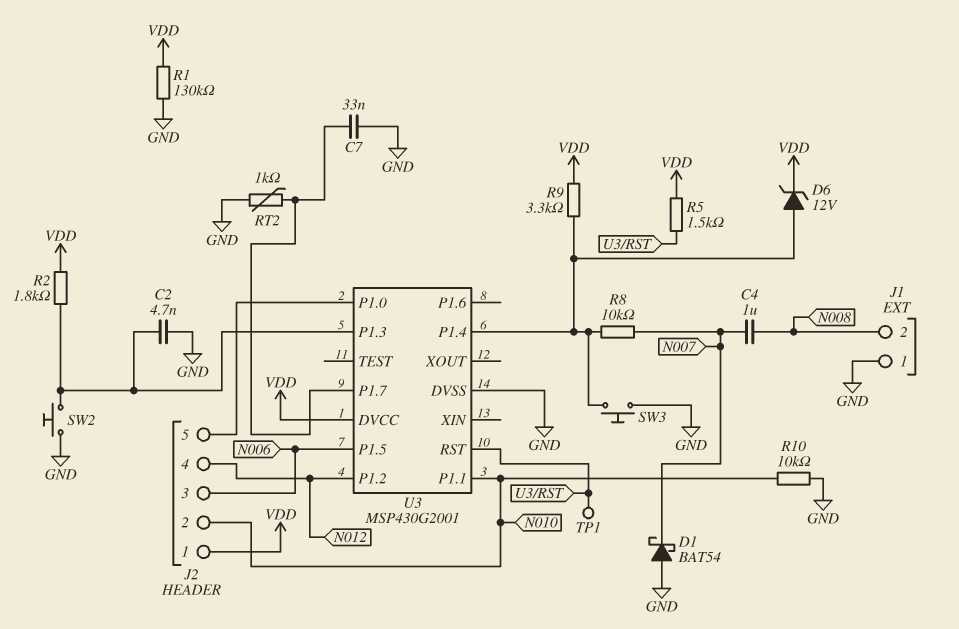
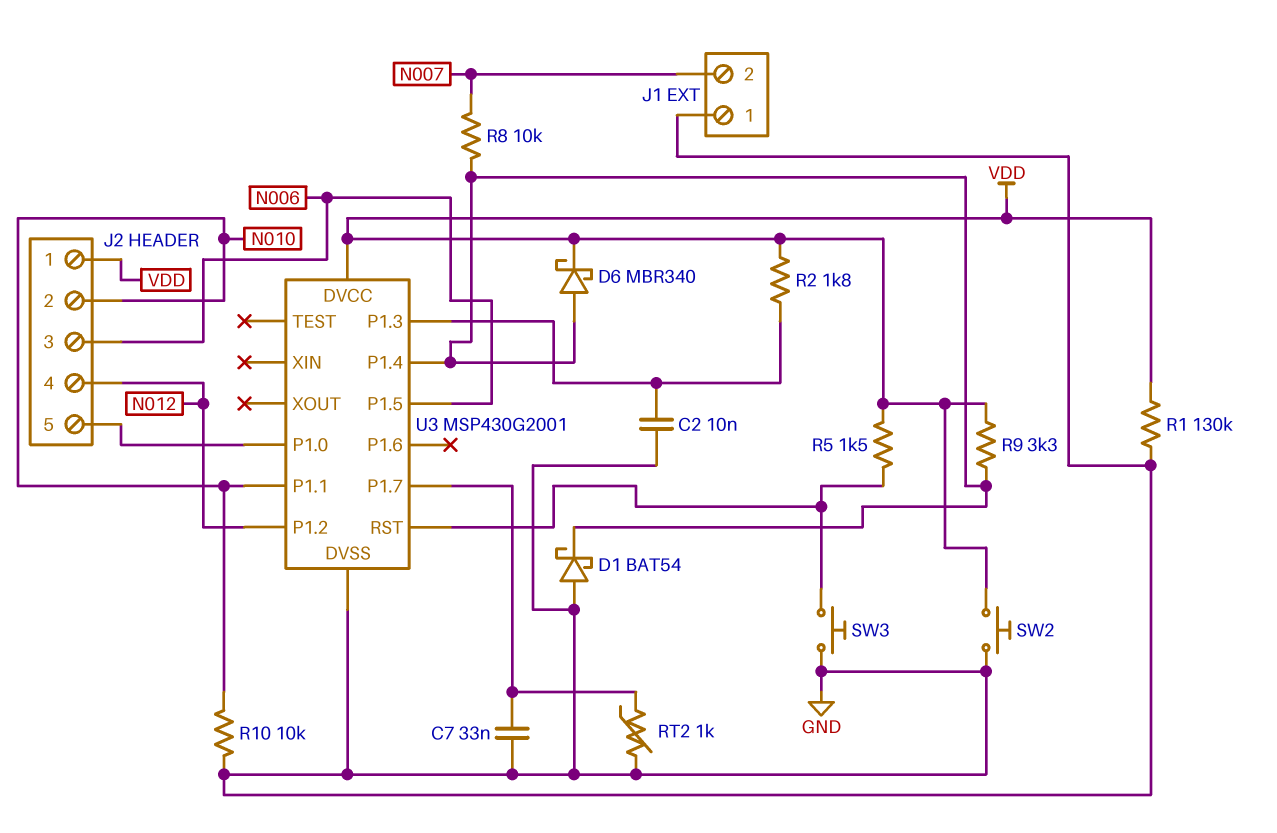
C2: 4.7nF (GND, U3/P1.3) -> 10nF (GND, U3/P1.3)
C4: 1uF (N007, N008) -> none
D1: schottky BAT54 (A GND, K N007) -> schottky BAT54 (A GND, K U3/P1.4)
D6: zener 12V (A U3/P1.4, K VDD) -> schottky MBR340 (A U3/P1.4, K VDD)
J1 pin 2: N008 -> N007
SW2: button (GND, U3/P1.3) -> button (GND, VDD)
SW3: button (GND, U3/P1.4) -> button (GND, U3/RST)
TP1: test point (U3/RST) -> none

